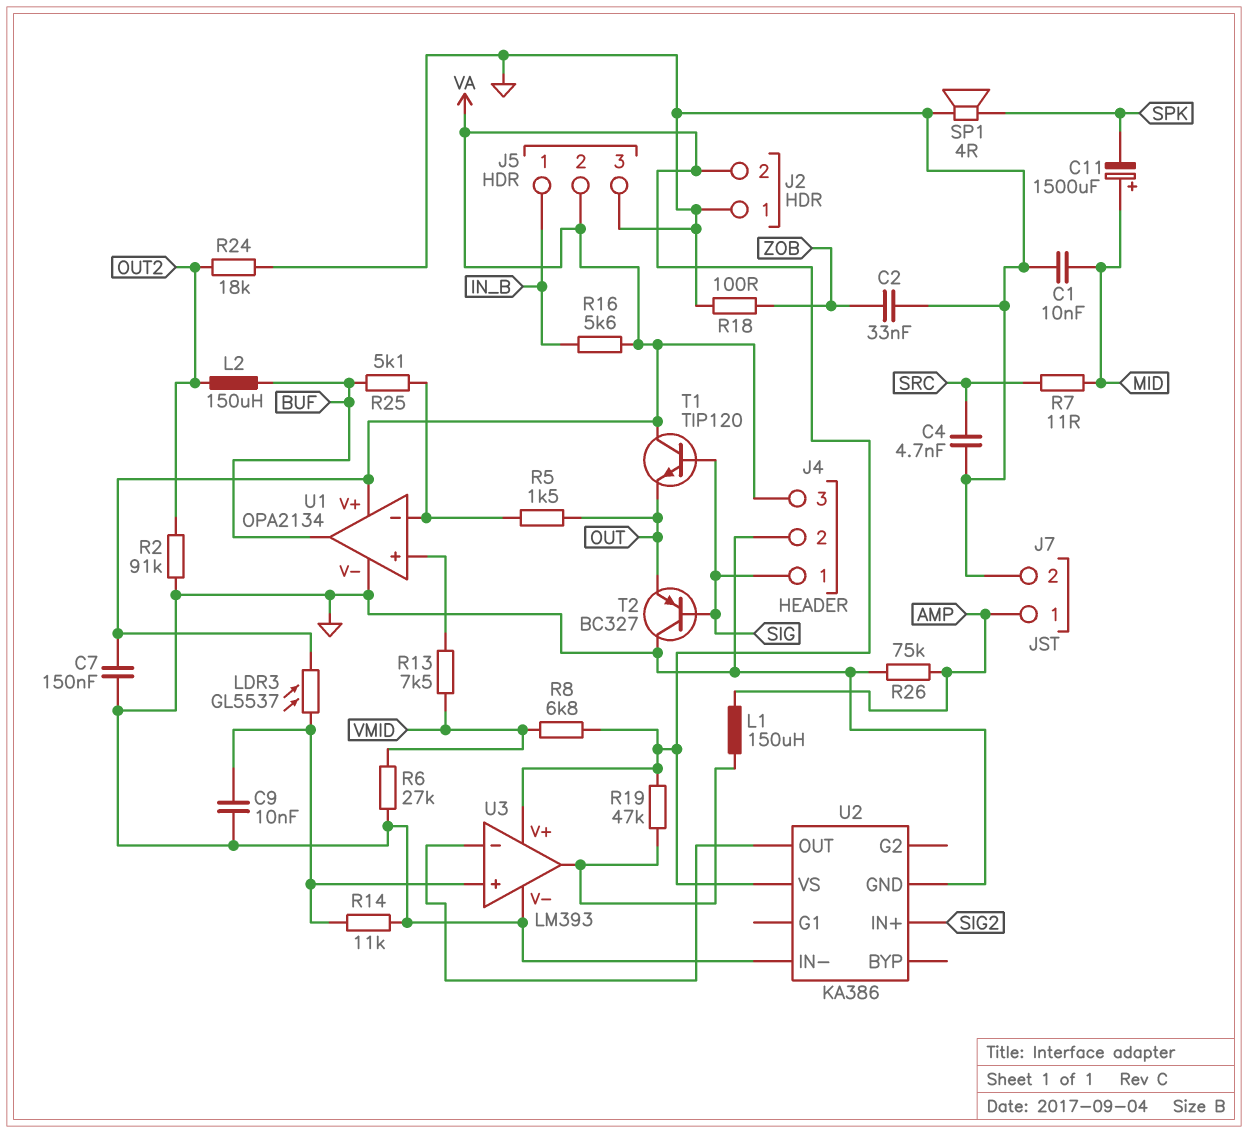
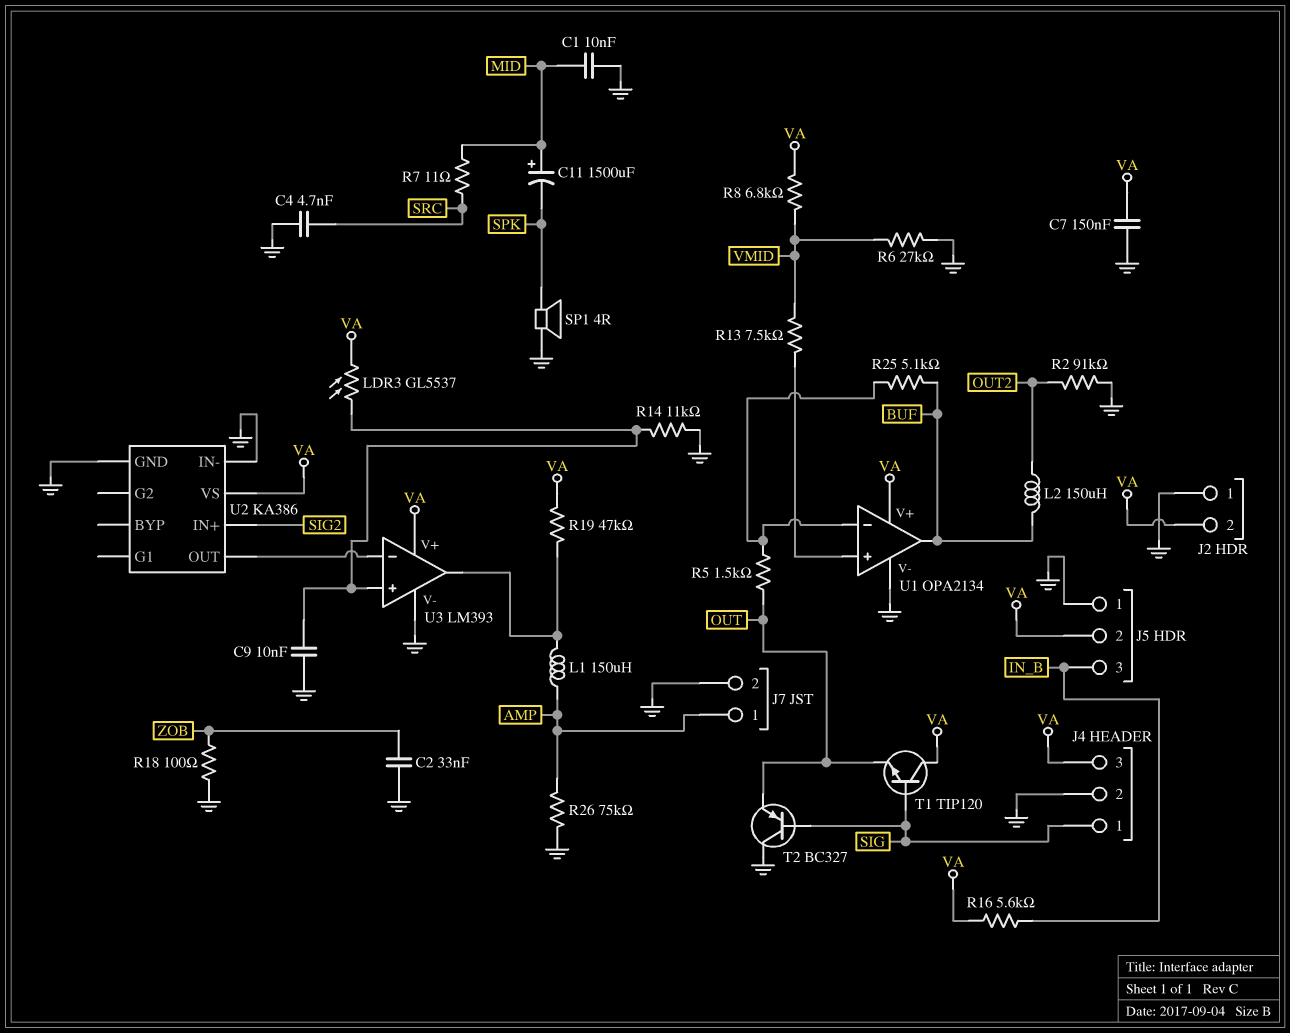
J5 pin 1: IN_B -> GND
J5 pin 3: GND -> IN_B
R24: 18k (GND, OUT2) -> none

